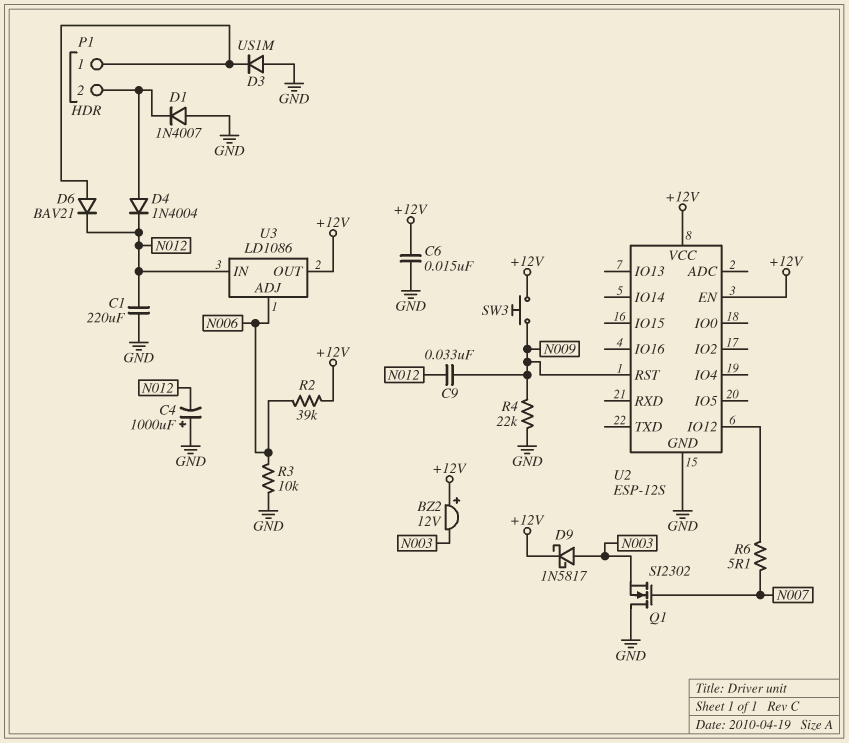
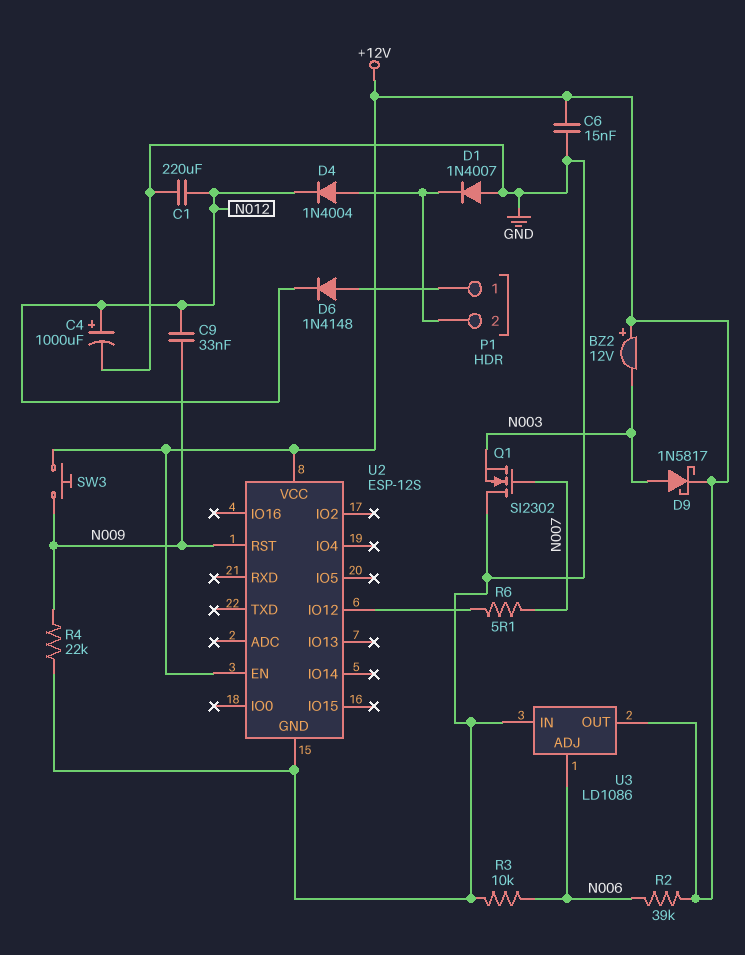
C4: 1000uF (plus GND, minus N012) -> 1000uF (plus N012, minus GND)
D3: diode US1M (A GND, K P1/1) -> none
D6: diode BAV21 (A P1/1, K N012) -> diode 1N4148 (A P1/1, K N012)
U3 pin IN: N012 -> GND

